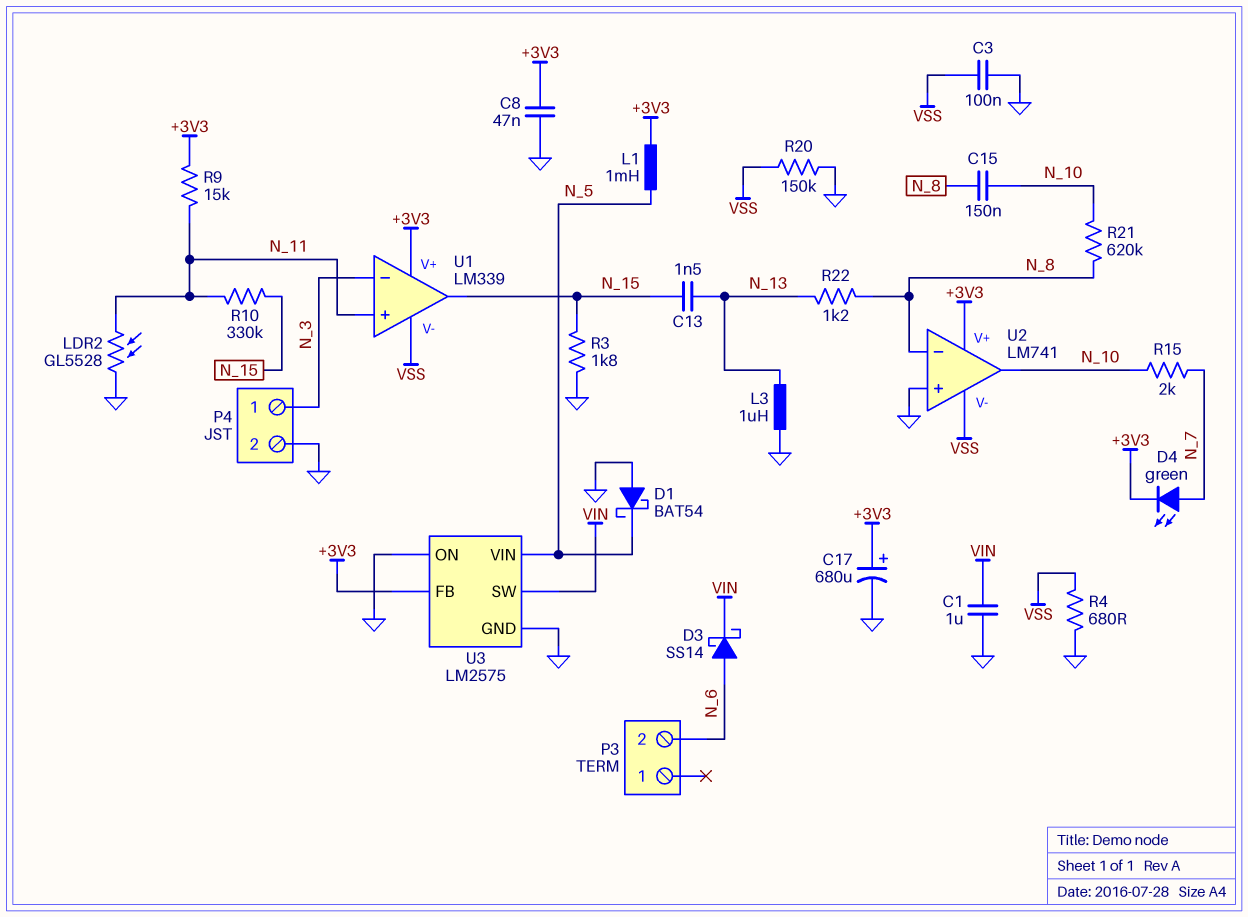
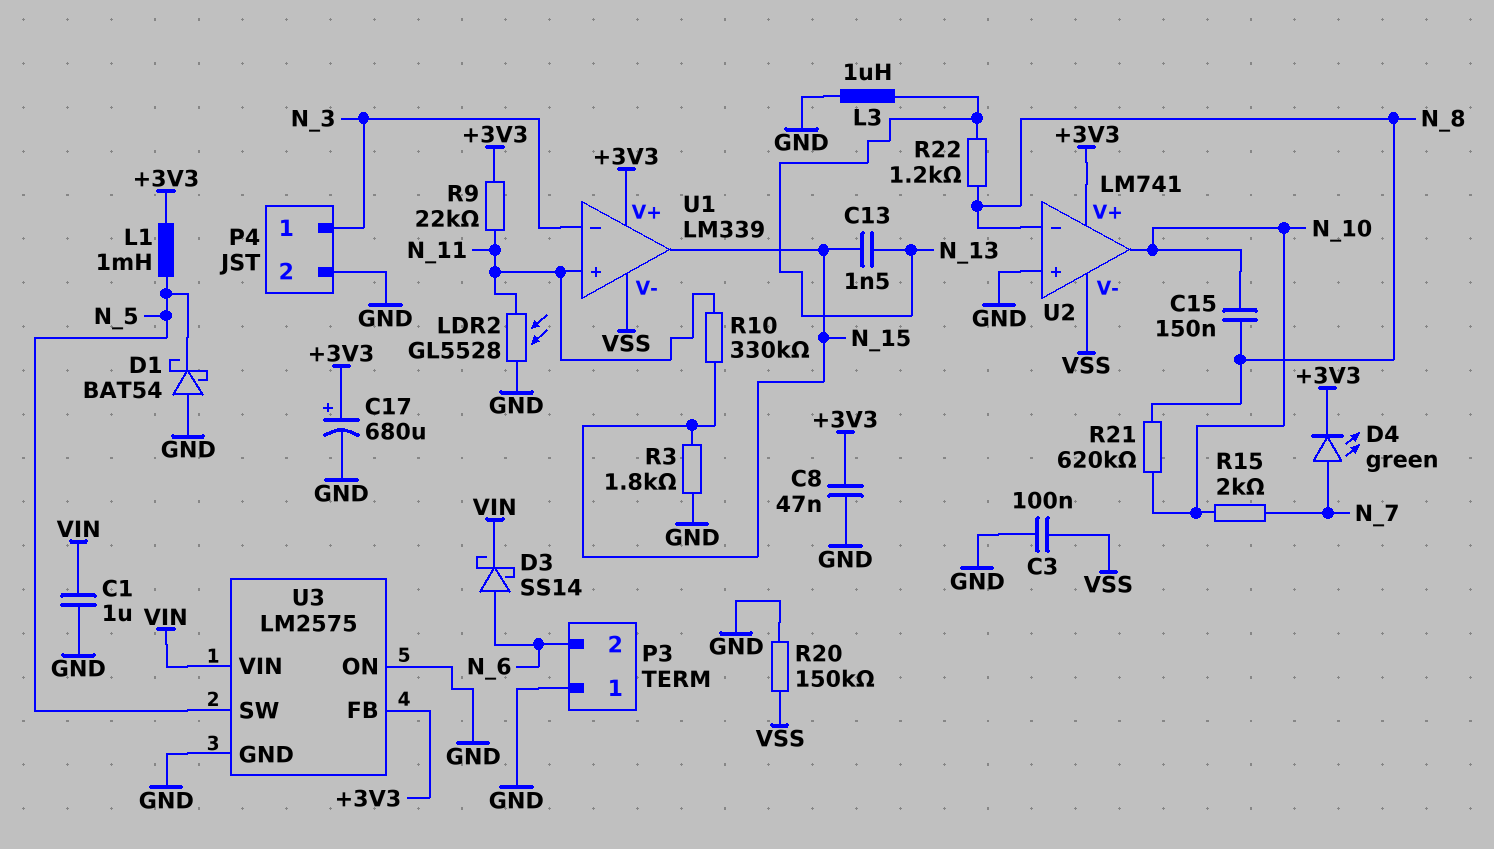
P3 pin 1: none -> GND
R4: 680 (GND, VSS) -> none
R9: 15k (+3V3, N_11) -> 22k (+3V3, N_11)
U3 pin SW: VIN -> N_5
U3 pin VIN: N_5 -> VIN

